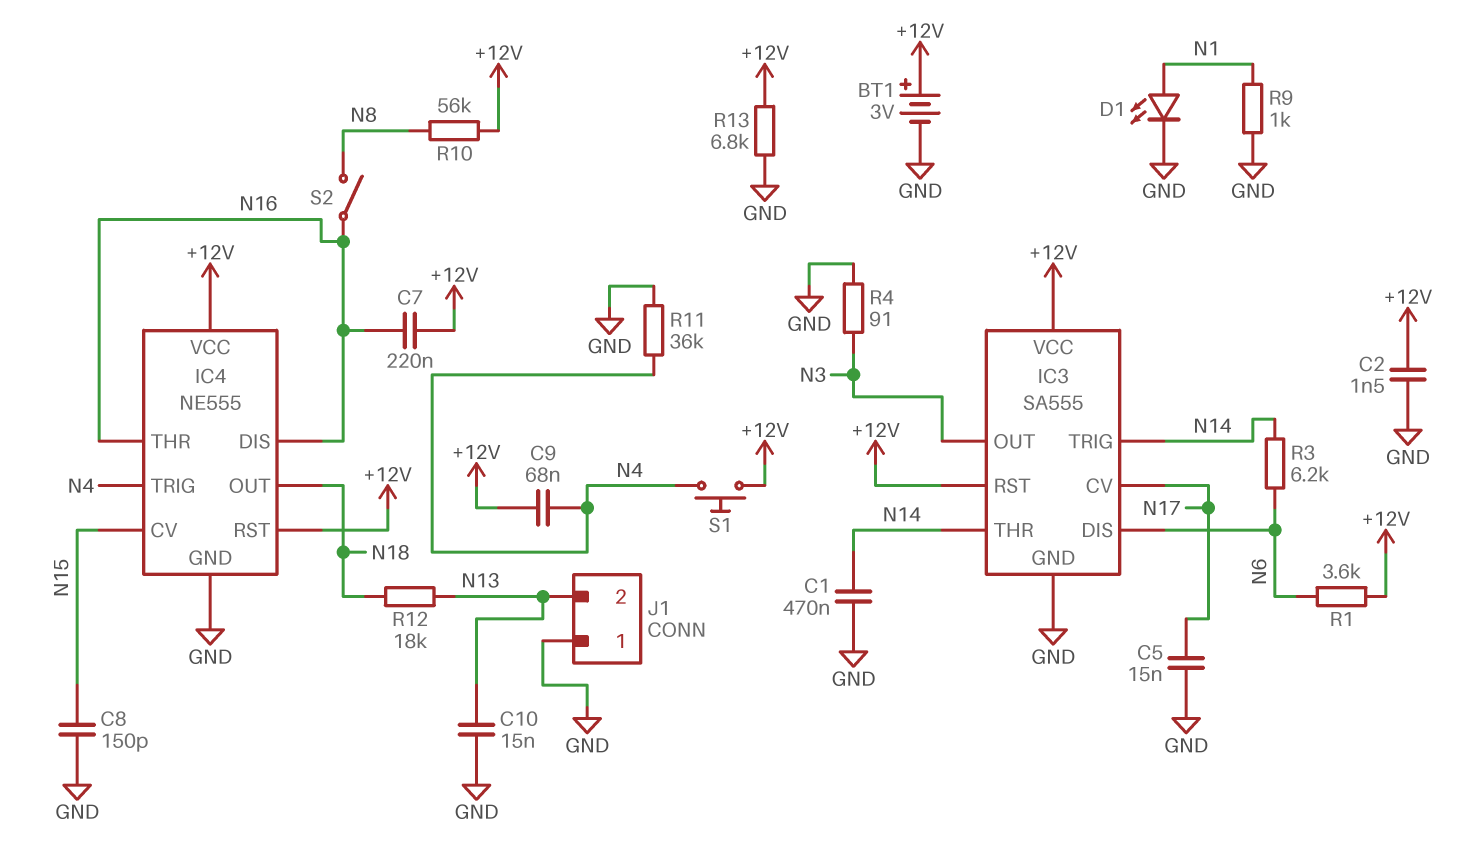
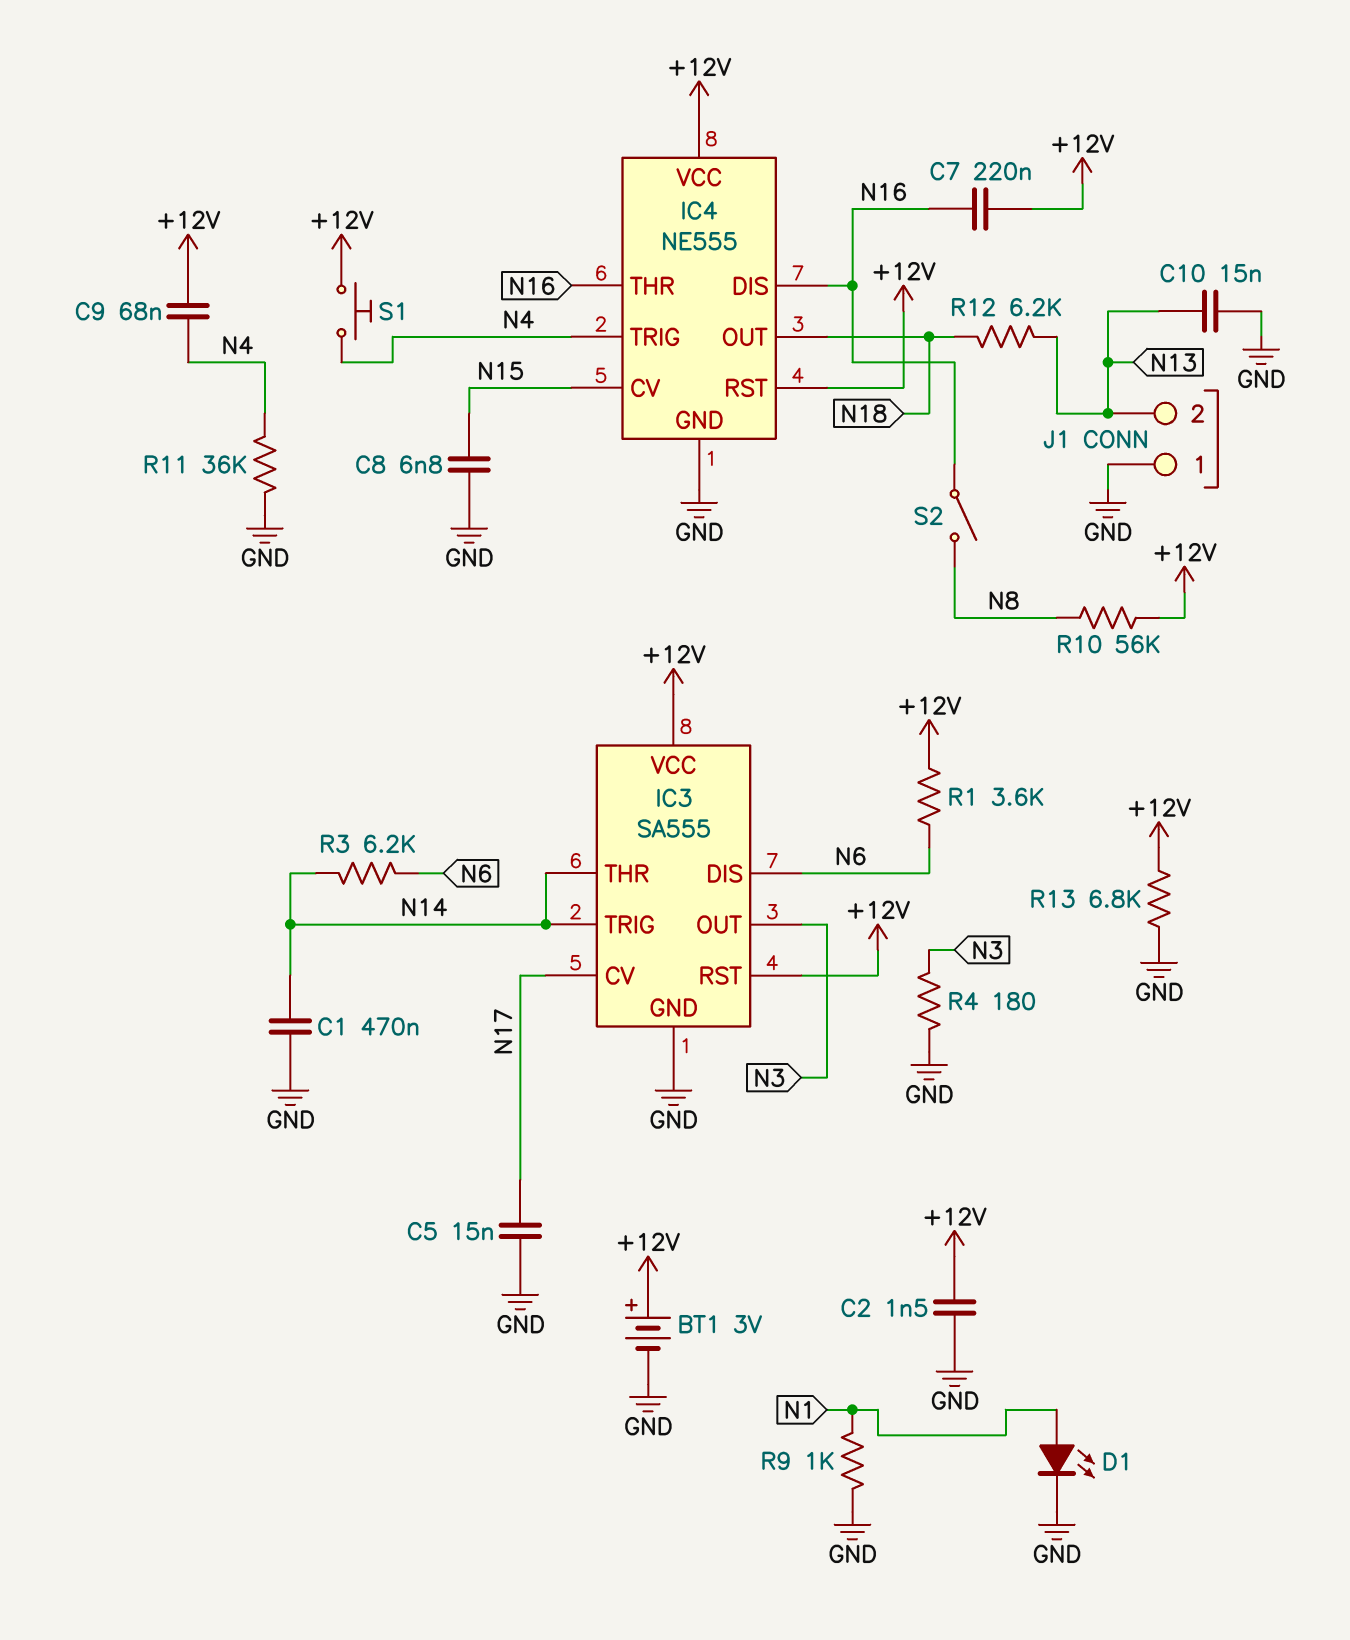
C8: 150pF (GND, N15) -> 6.8nF (GND, N15)
R4: 91 (GND, N3) -> 180 (GND, N3)
R12: 18k (N13, N18) -> 6.2k (N13, N18)

